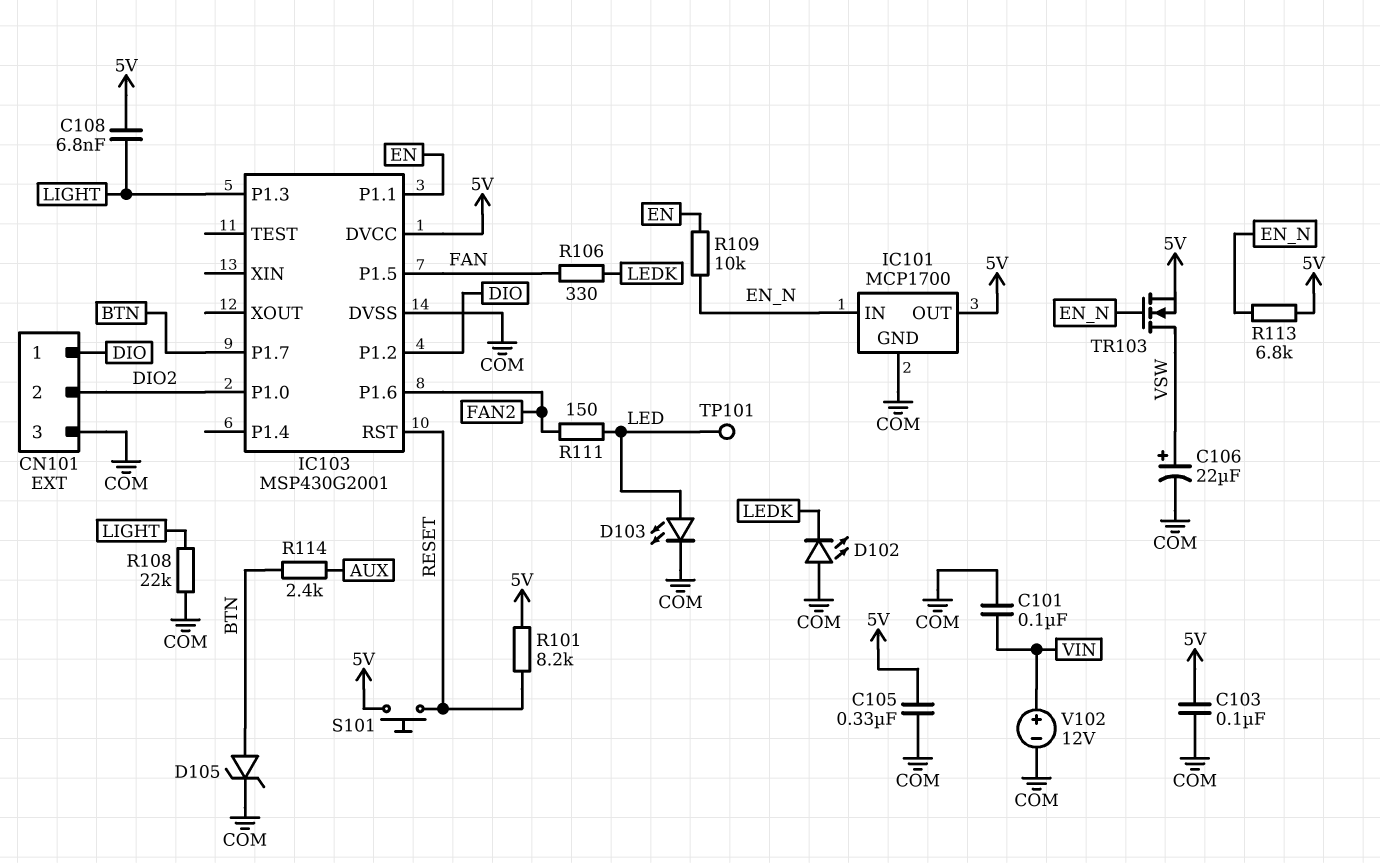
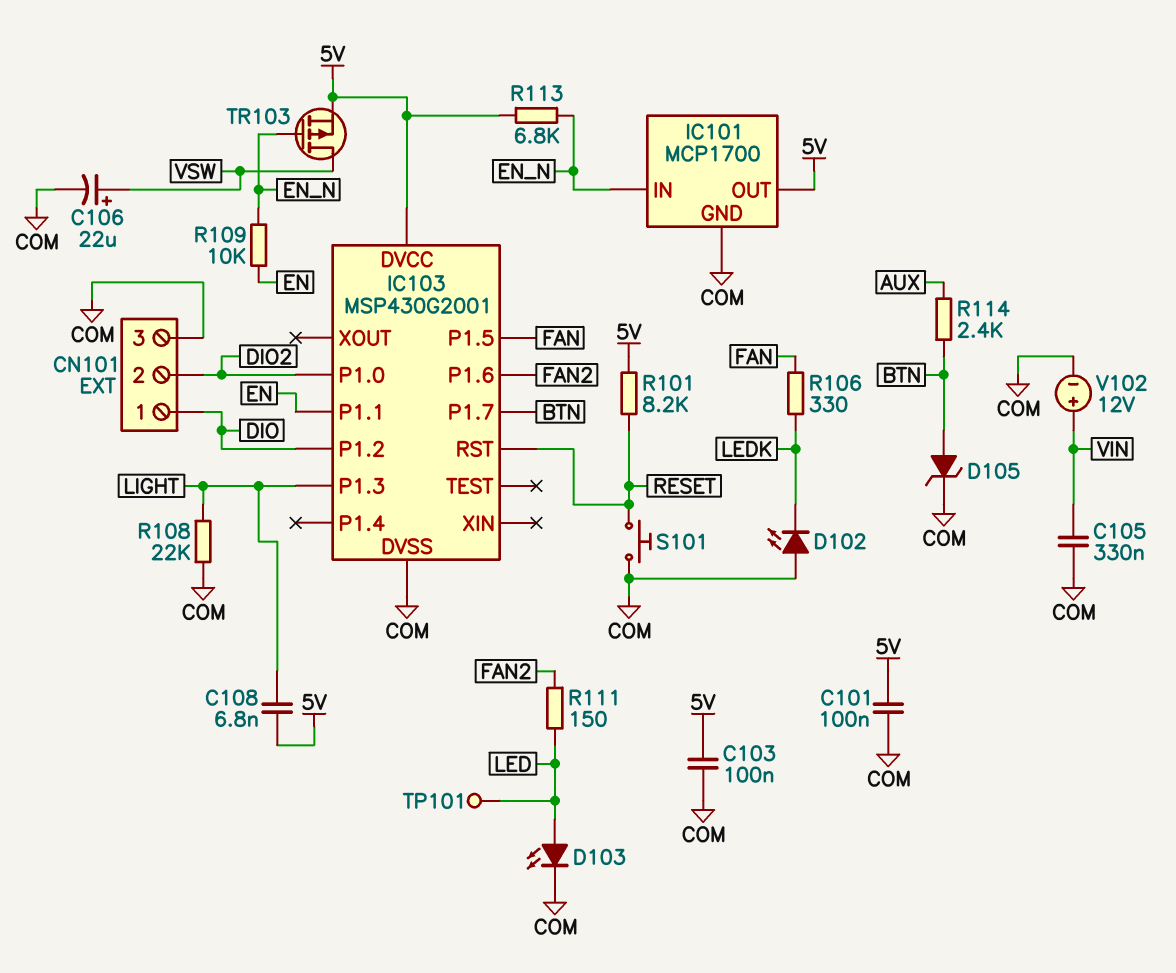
C101: 100nF (COM, VIN) -> 100nF (5V, COM)
C105: 330nF (5V, COM) -> 330nF (COM, VIN)
S101: button (5V, RESET) -> button (COM, RESET)
TR103: NMOS (G EN_N, D VSW, S 5V) -> PMOS (G EN_N, D VSW, S 5V)

